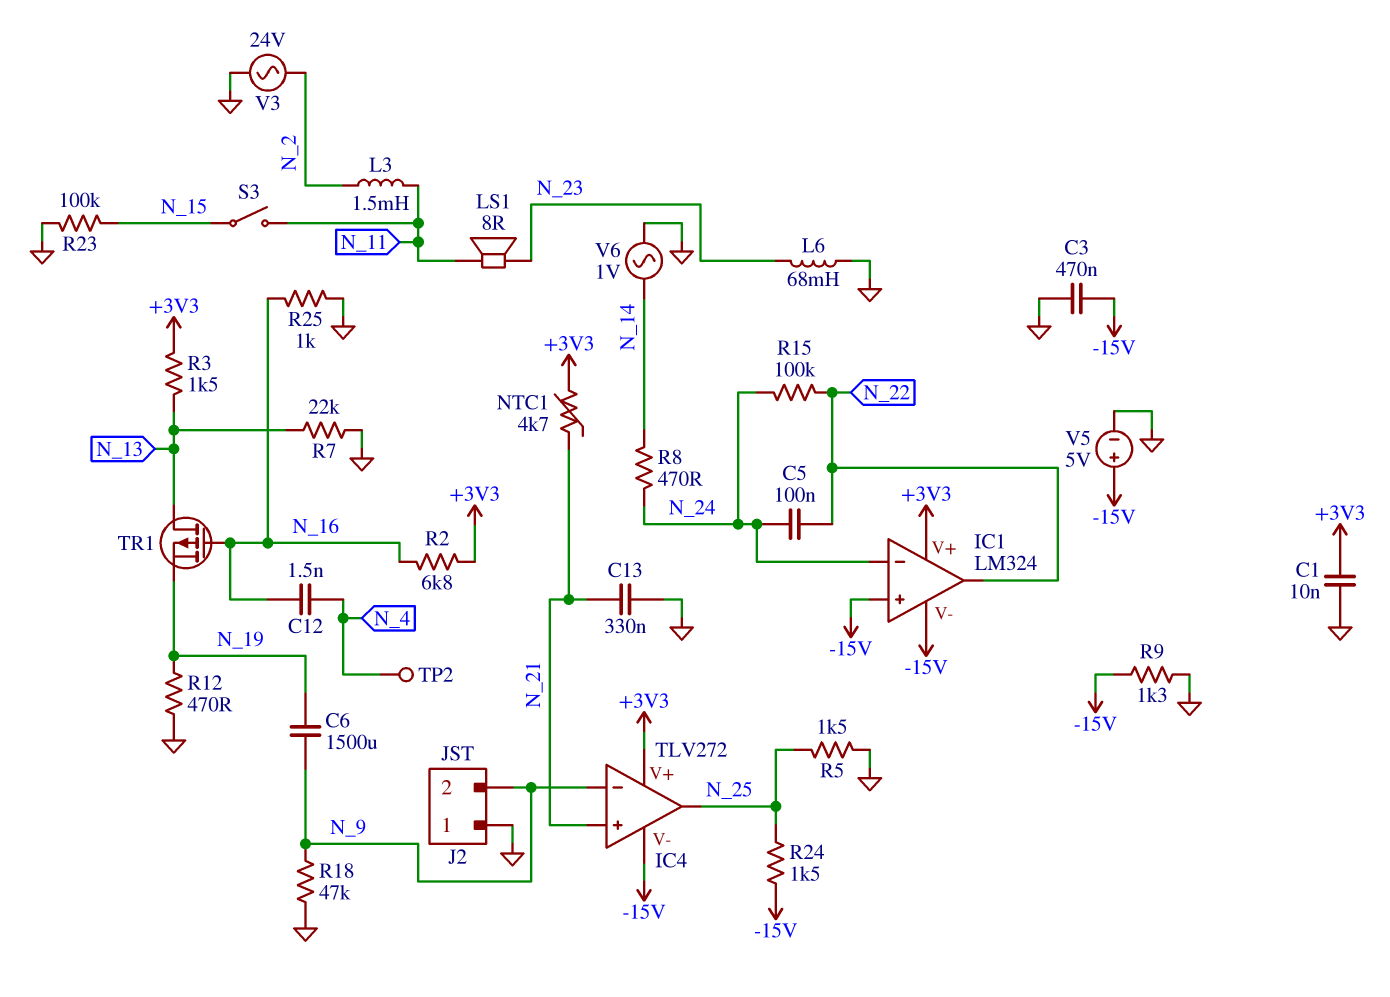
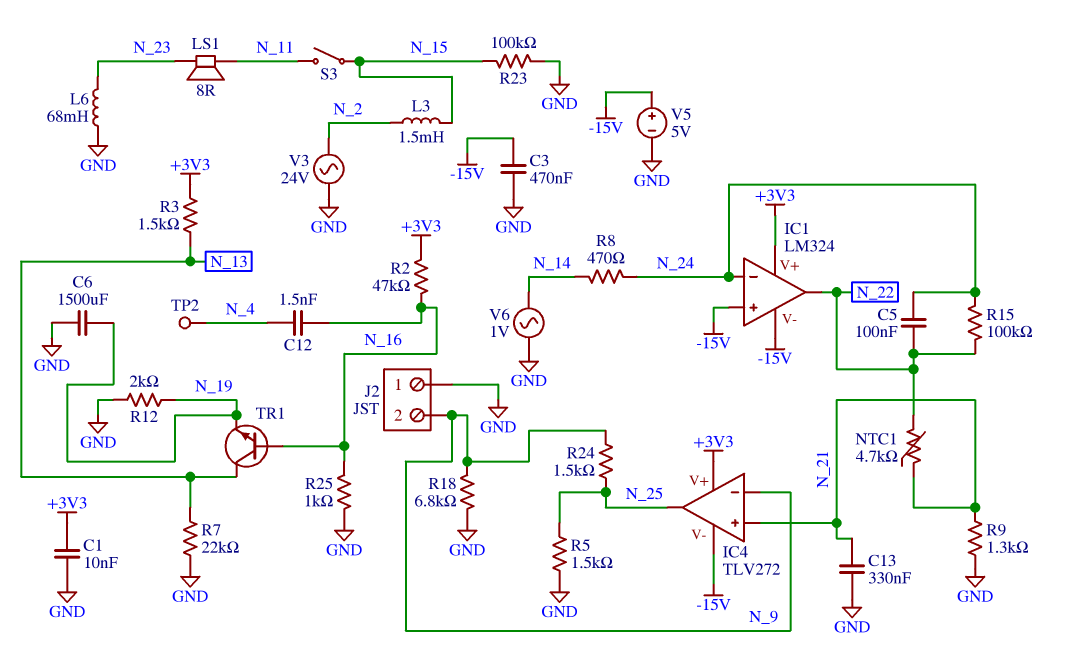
C6: 1500uF (N_9, N_19) -> 1500uF (GND, N_19)
L3: 1.5mH (N_2, N_11) -> 1.5mH (N_2, N_15)
NTC1: 4.7k (+3V3, N_21) -> 4.7k (N_21, N_22)
R2: 6.8k (+3V3, N_16) -> 47k (+3V3, N_16)
R9: 1.3k (-15V, GND) -> 1.3k (GND, N_21)
R12: 470 (GND, N_19) -> 2k (GND, N_19)
R18: 47k (GND, N_9) -> 6.8k (GND, N_9)
R24: 1.5k (-15V, N_25) -> 1.5k (N_9, N_25)
TR1: PMOS (G N_16, D N_13, S N_19) -> NPN (B N_16, C N_13, E N_19)

